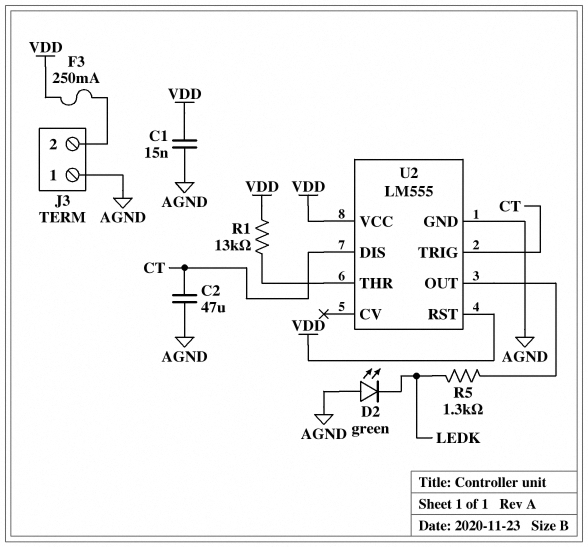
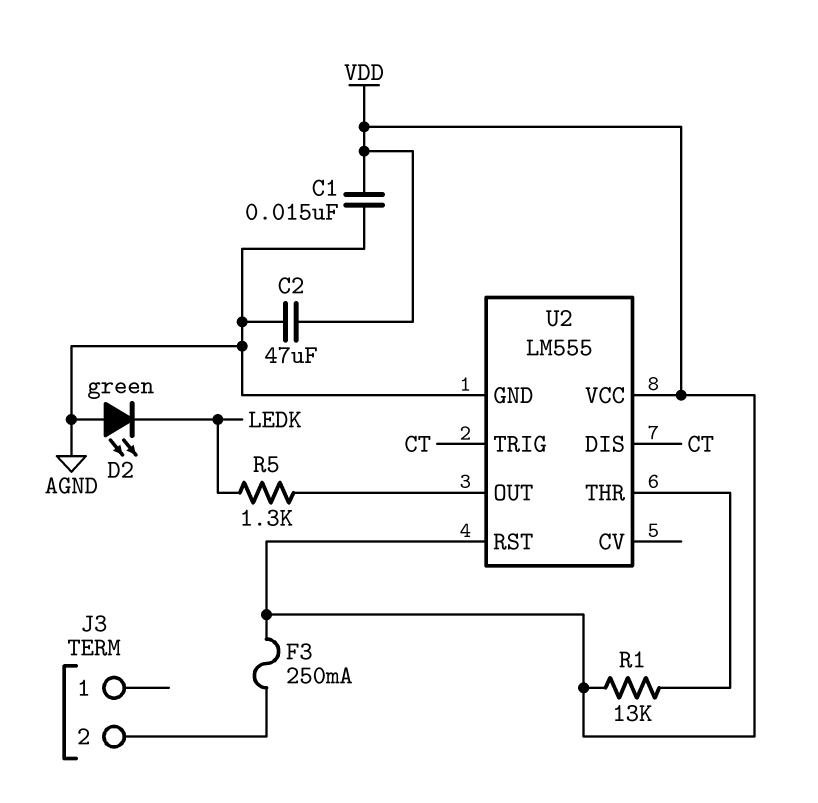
C2: 47uF (AGND, CT) -> 47uF (AGND, VDD)
J3 pin 1: AGND -> none

